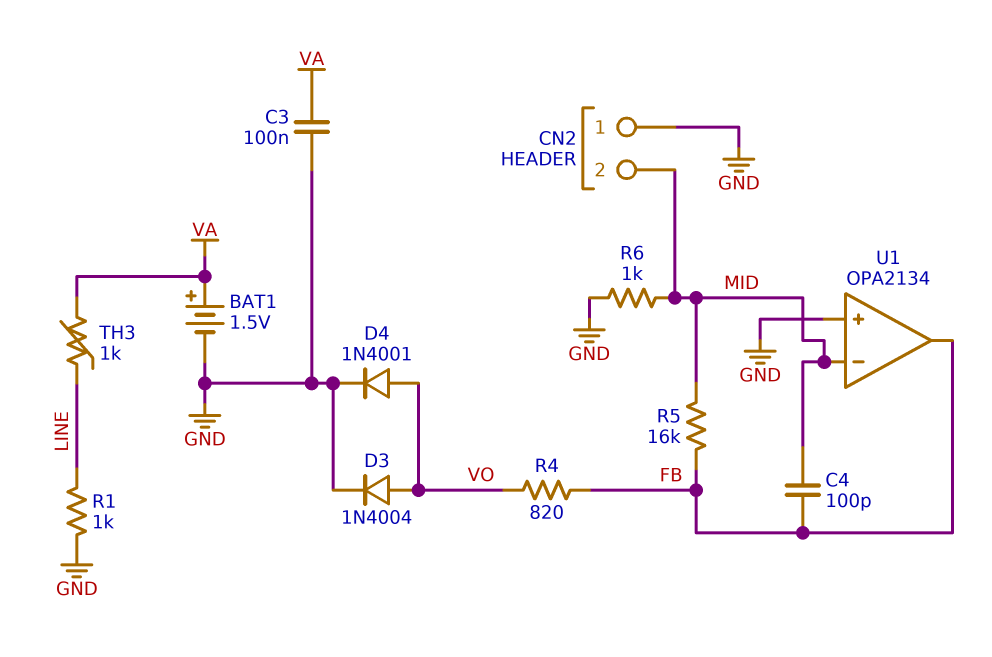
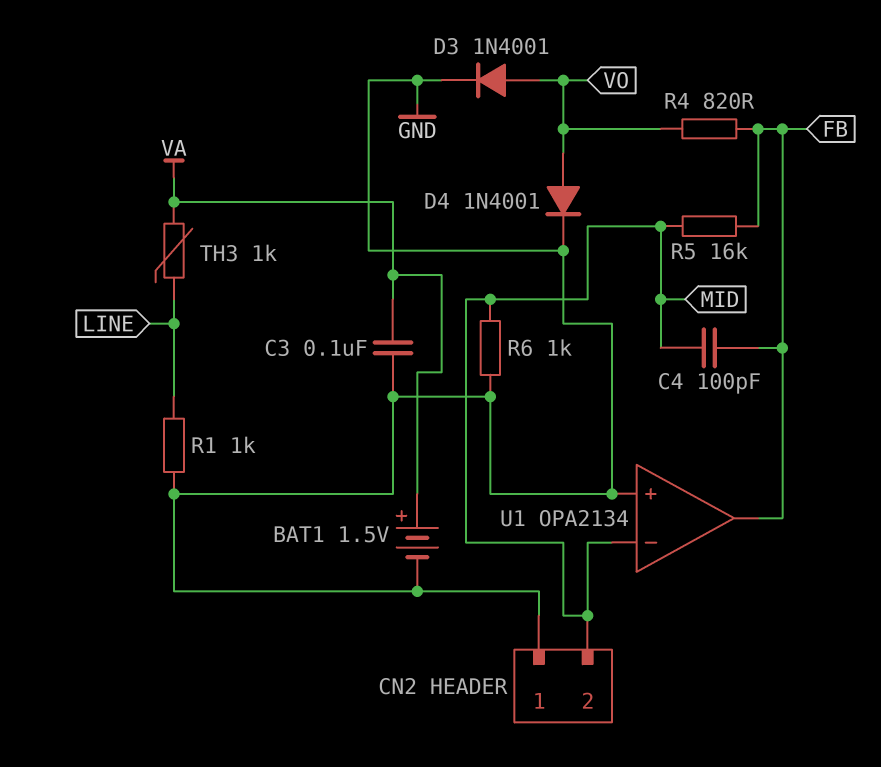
D3: diode 1N4004 (A VO, K GND) -> diode 1N4001 (A VO, K GND)

